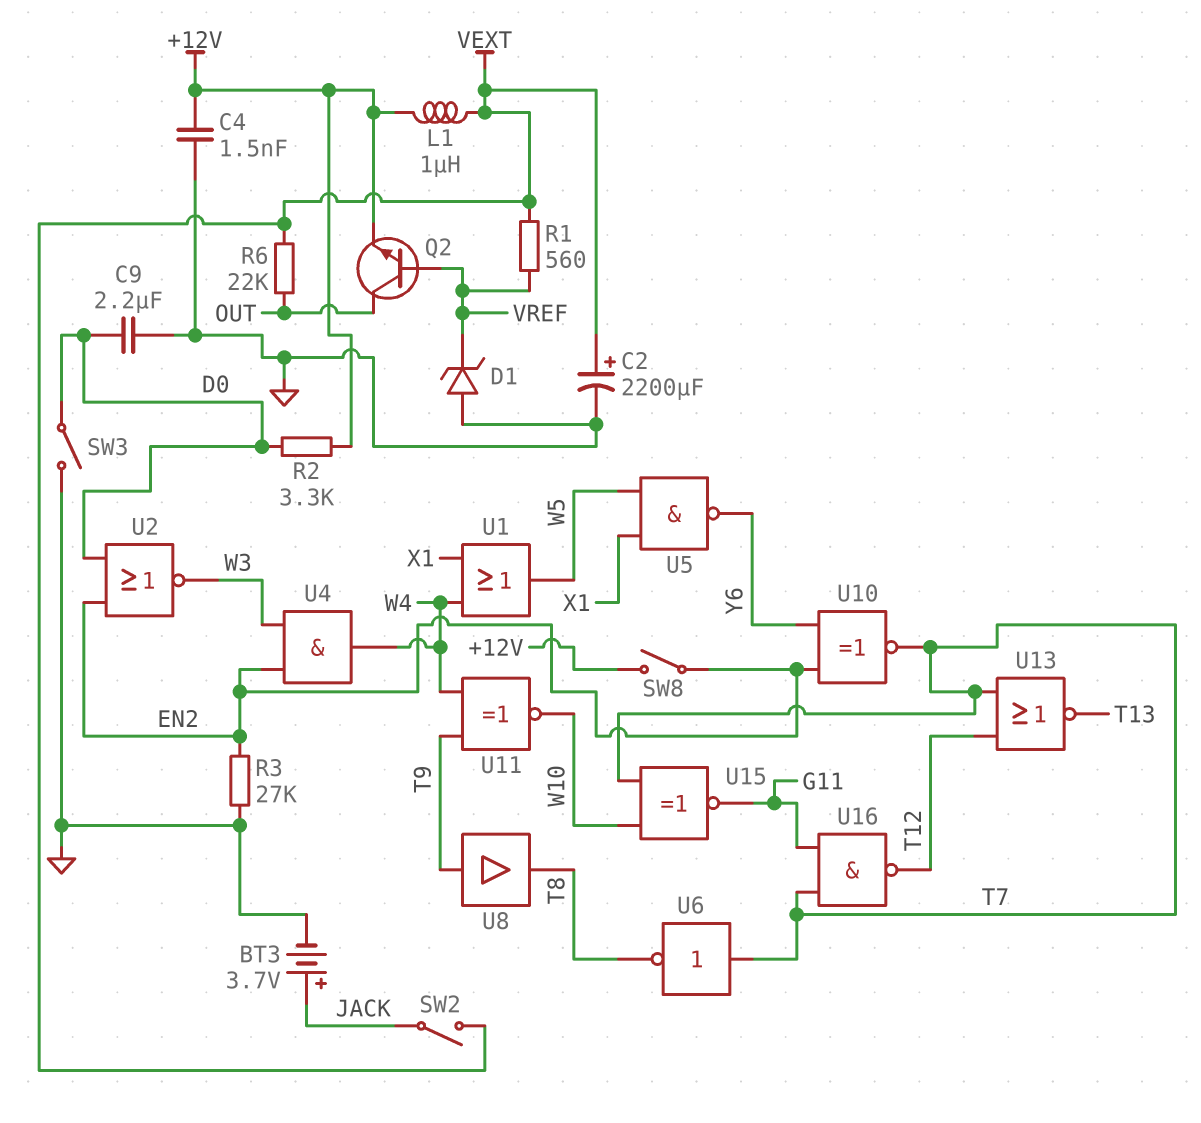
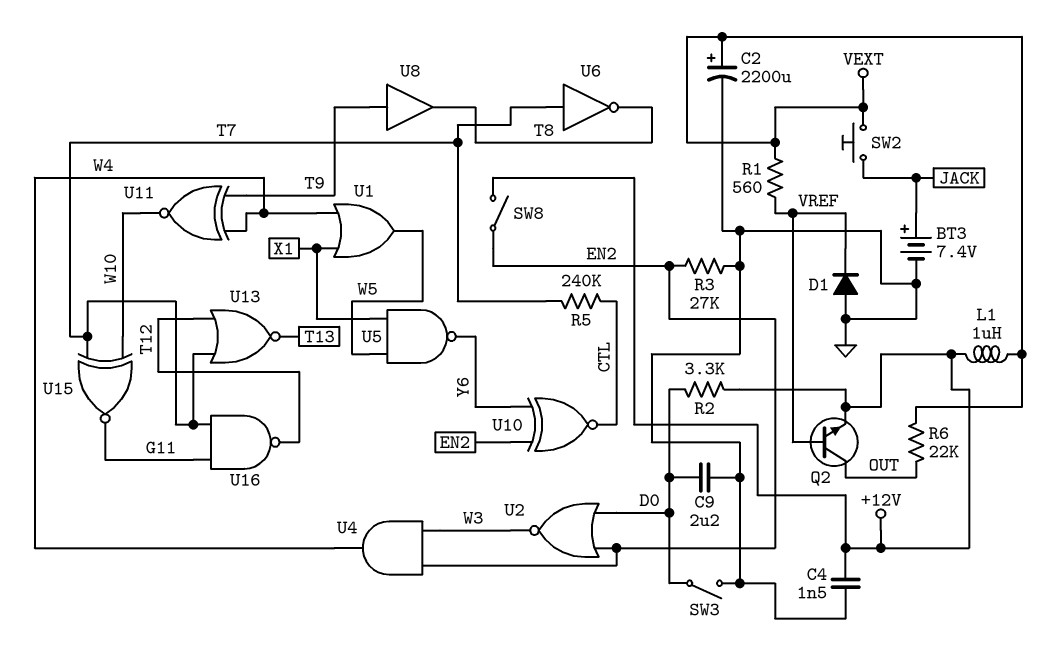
BT3: 3.7V (plus JACK, minus GND) -> 7.4V (plus JACK, minus GND)
D1: zener (A GND, K VREF) -> diode (A GND, K VREF)
R5: none -> 240k (CTL, T7)
SW2: switch (JACK, VEXT) -> button (JACK, VEXT)
U10: XNOR (in EN2, in Y6, out T7) -> XNOR (in EN2, in Y6, out CTL)

